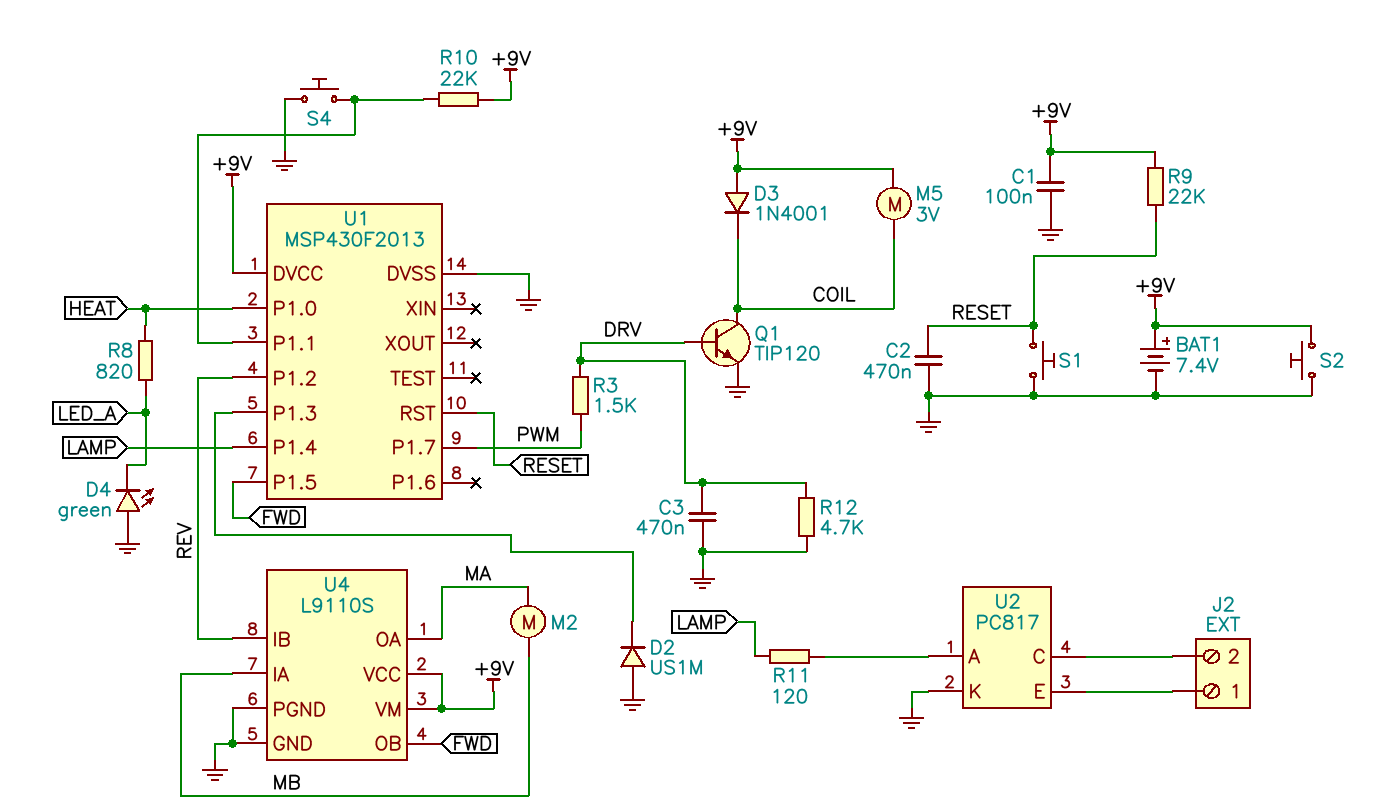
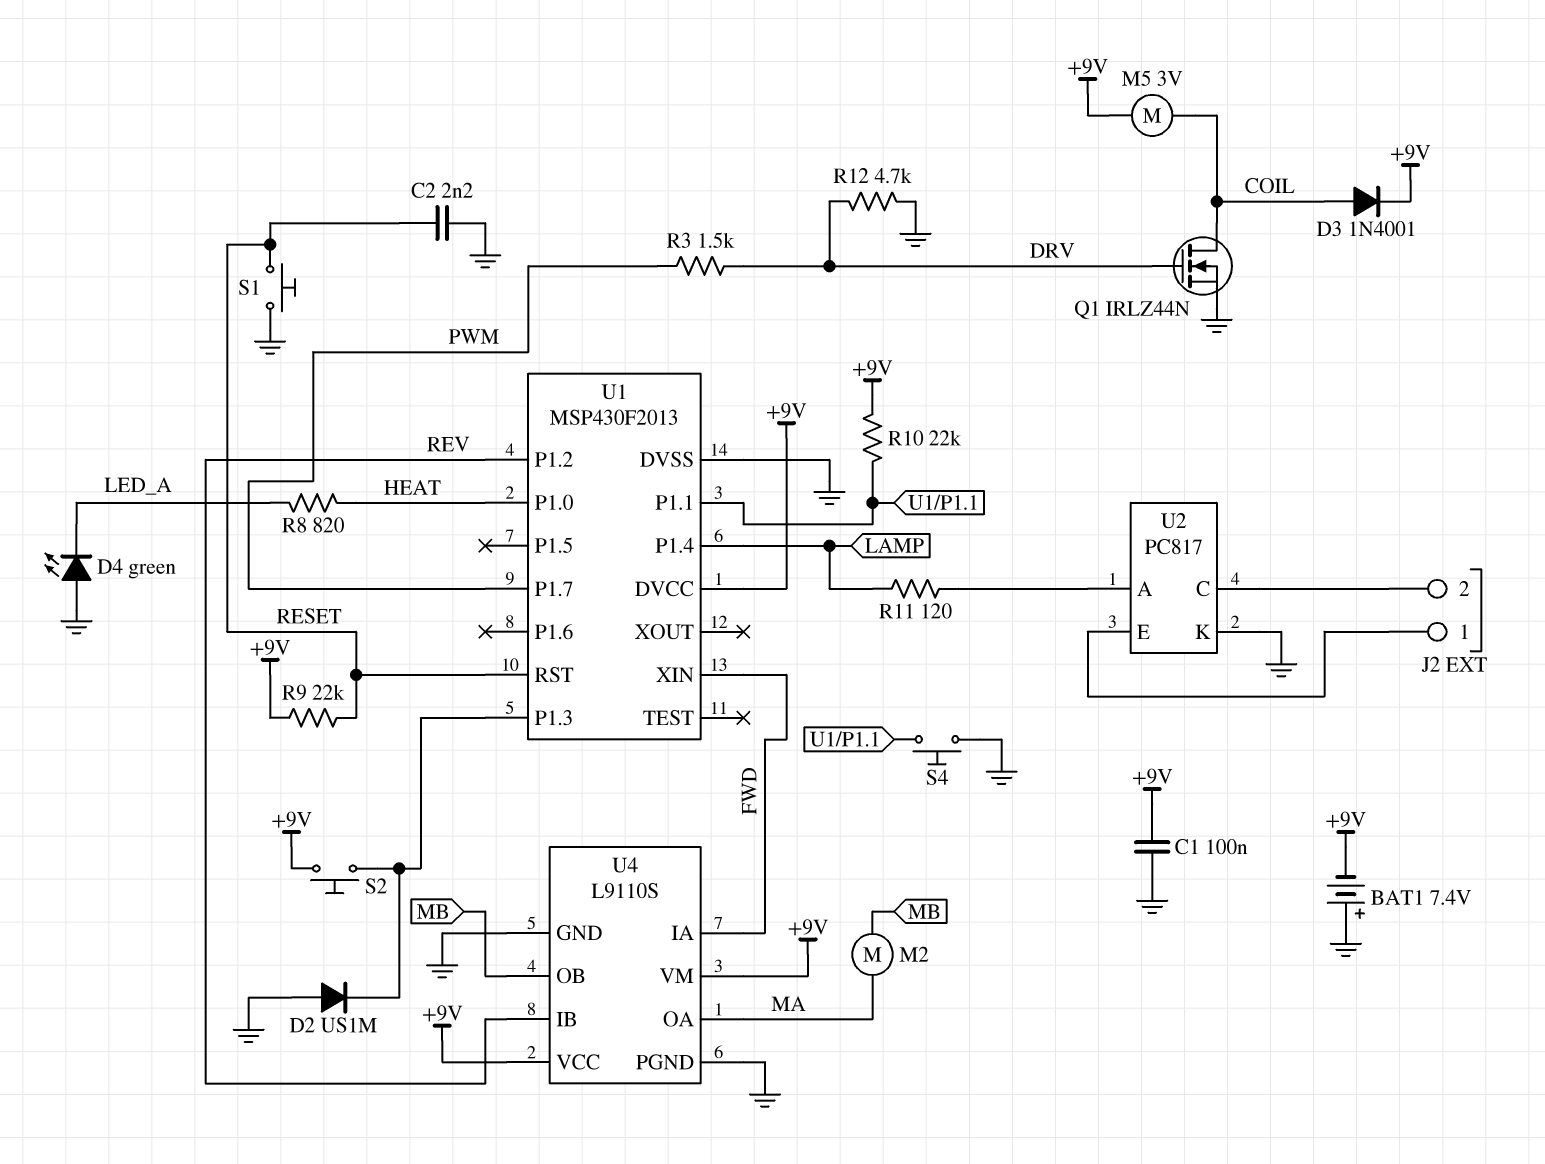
BAT1: 7.4V (plus +9V, minus GND) -> 7.4V (plus GND, minus +9V)
C2: 470nF (GND, RESET) -> 2.2nF (GND, RESET)
C3: 470nF (DRV, GND) -> none
D3: diode 1N4001 (A +9V, K COIL) -> diode 1N4001 (A COIL, K +9V)
Q1: NPN TIP120 (B DRV, C COIL, E GND) -> NMOS IRLZ44N (G DRV, D COIL, S GND)
S2: button (+9V, GND) -> button (+9V, U1/P1.3)
U1 pin P1.5: FWD -> none
U1 pin XIN: none -> FWD
U4 pin IA: MB -> FWD
U4 pin OB: FWD -> MB

